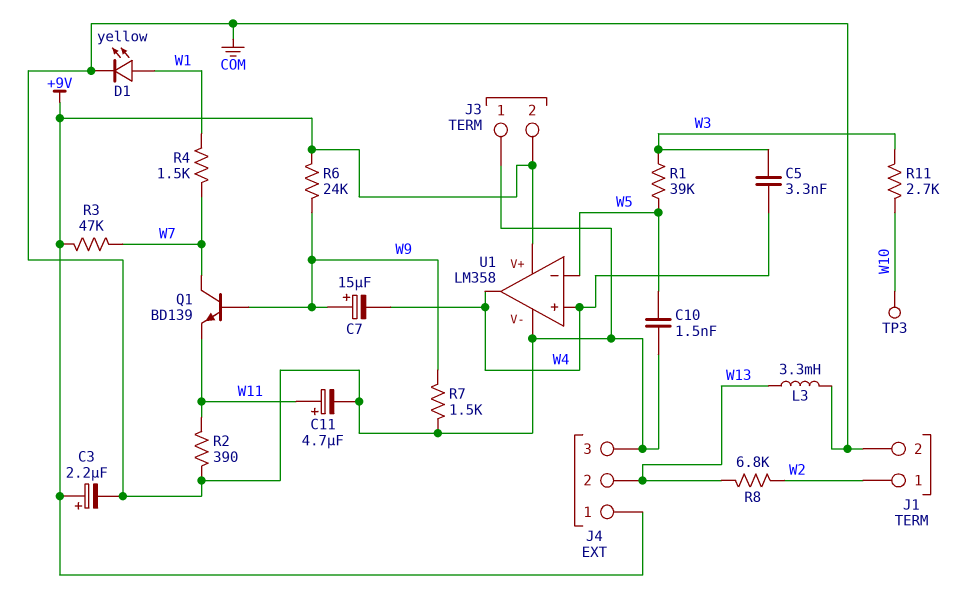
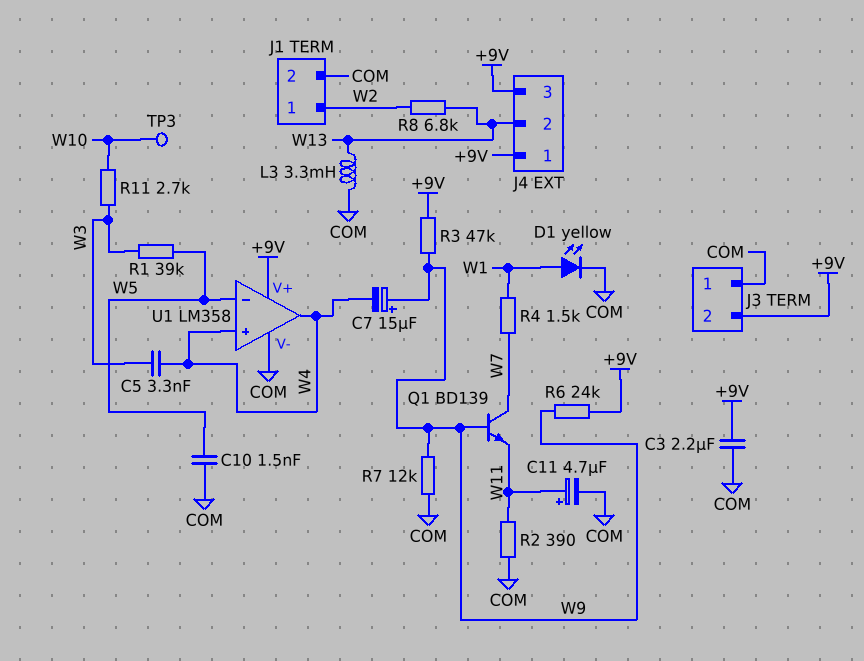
C3: 2.2uF (plus +9V, minus COM) -> 2.2uF (+9V, COM)
J4 pin 3: COM -> +9V
R3: 47k (+9V, W7) -> 47k (+9V, W9)
R7: 1.5k (COM, W9) -> 12k (COM, W9)

